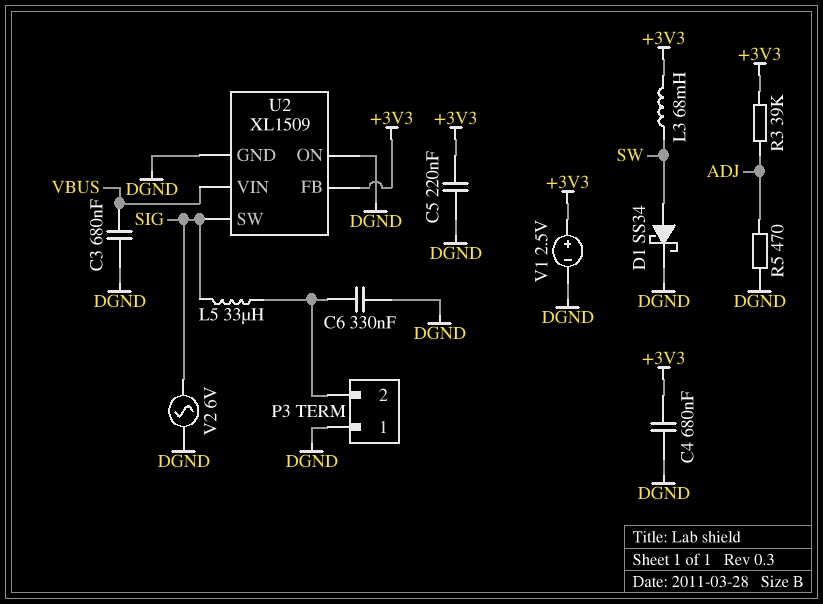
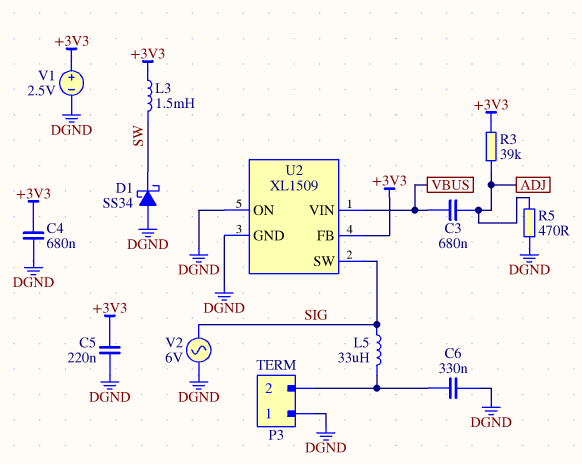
C3: 680nF (DGND, VBUS) -> 680nF (ADJ, VBUS)
D1: schottky SS34 (A SW, K DGND) -> schottky SS34 (A DGND, K SW)
L3: 68mH (+3V3, SW) -> 1.5mH (+3V3, SW)

